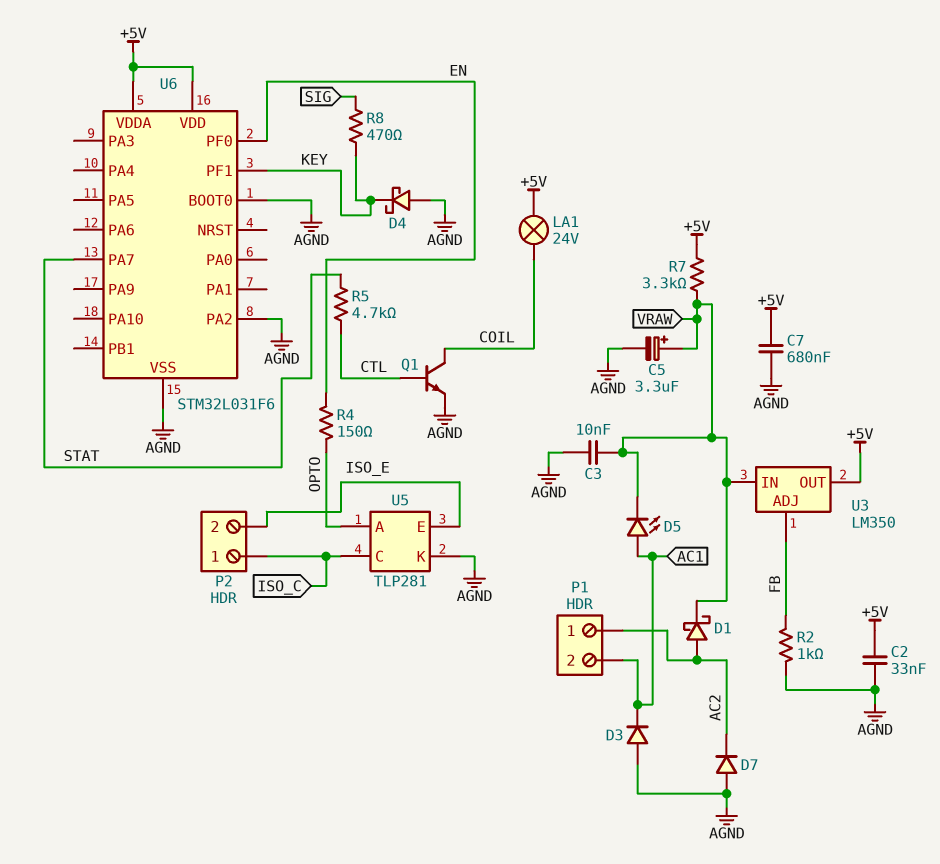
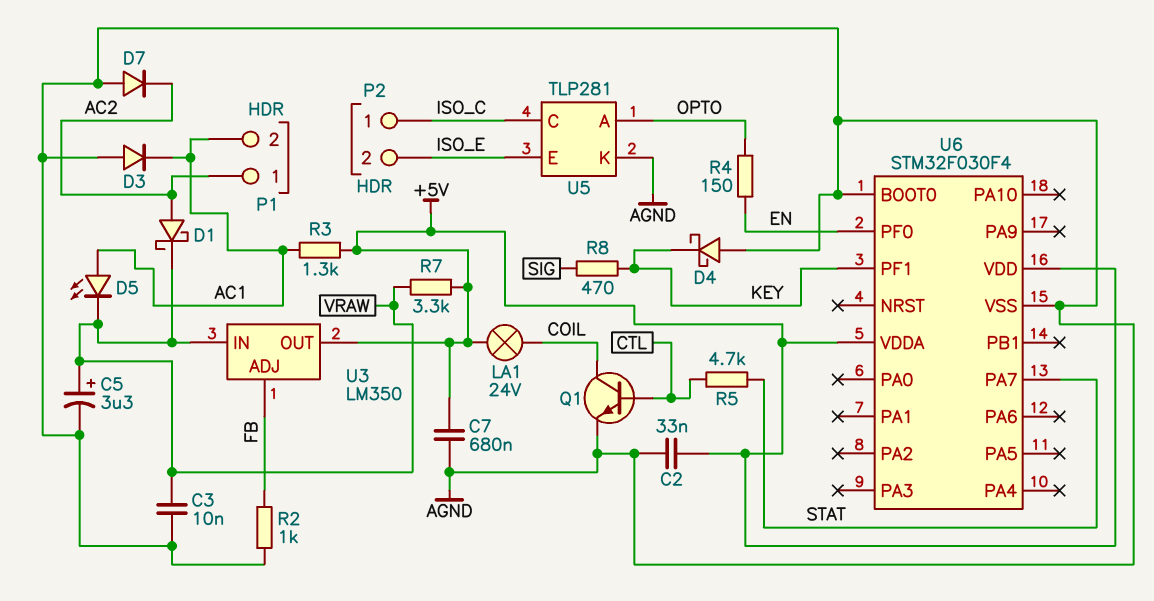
R3: none -> 1.3k (+5V, AC1)
U6: STM32L031F6 -> STM32F030F4
U6 pin PA2: AGND -> none

